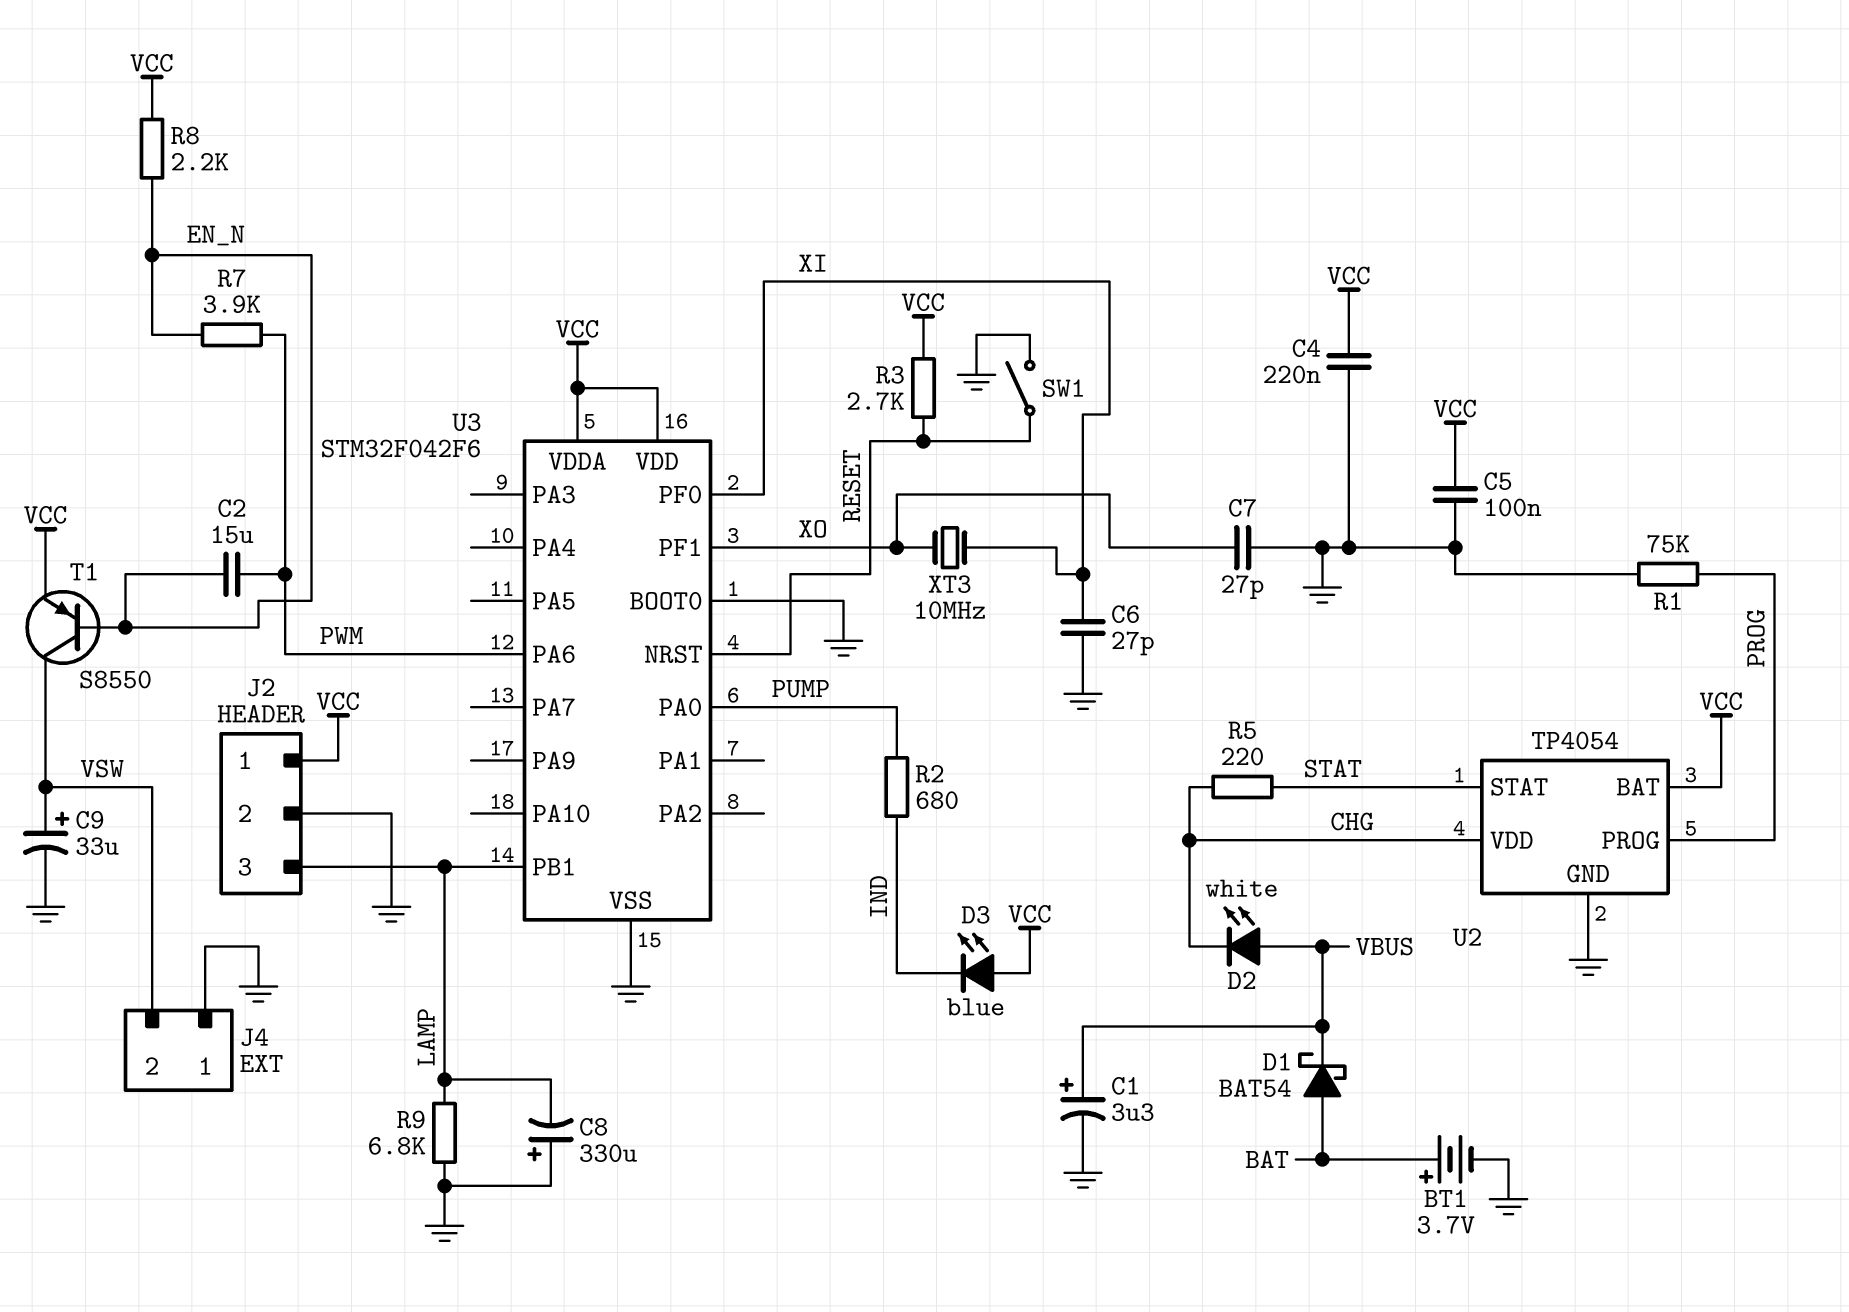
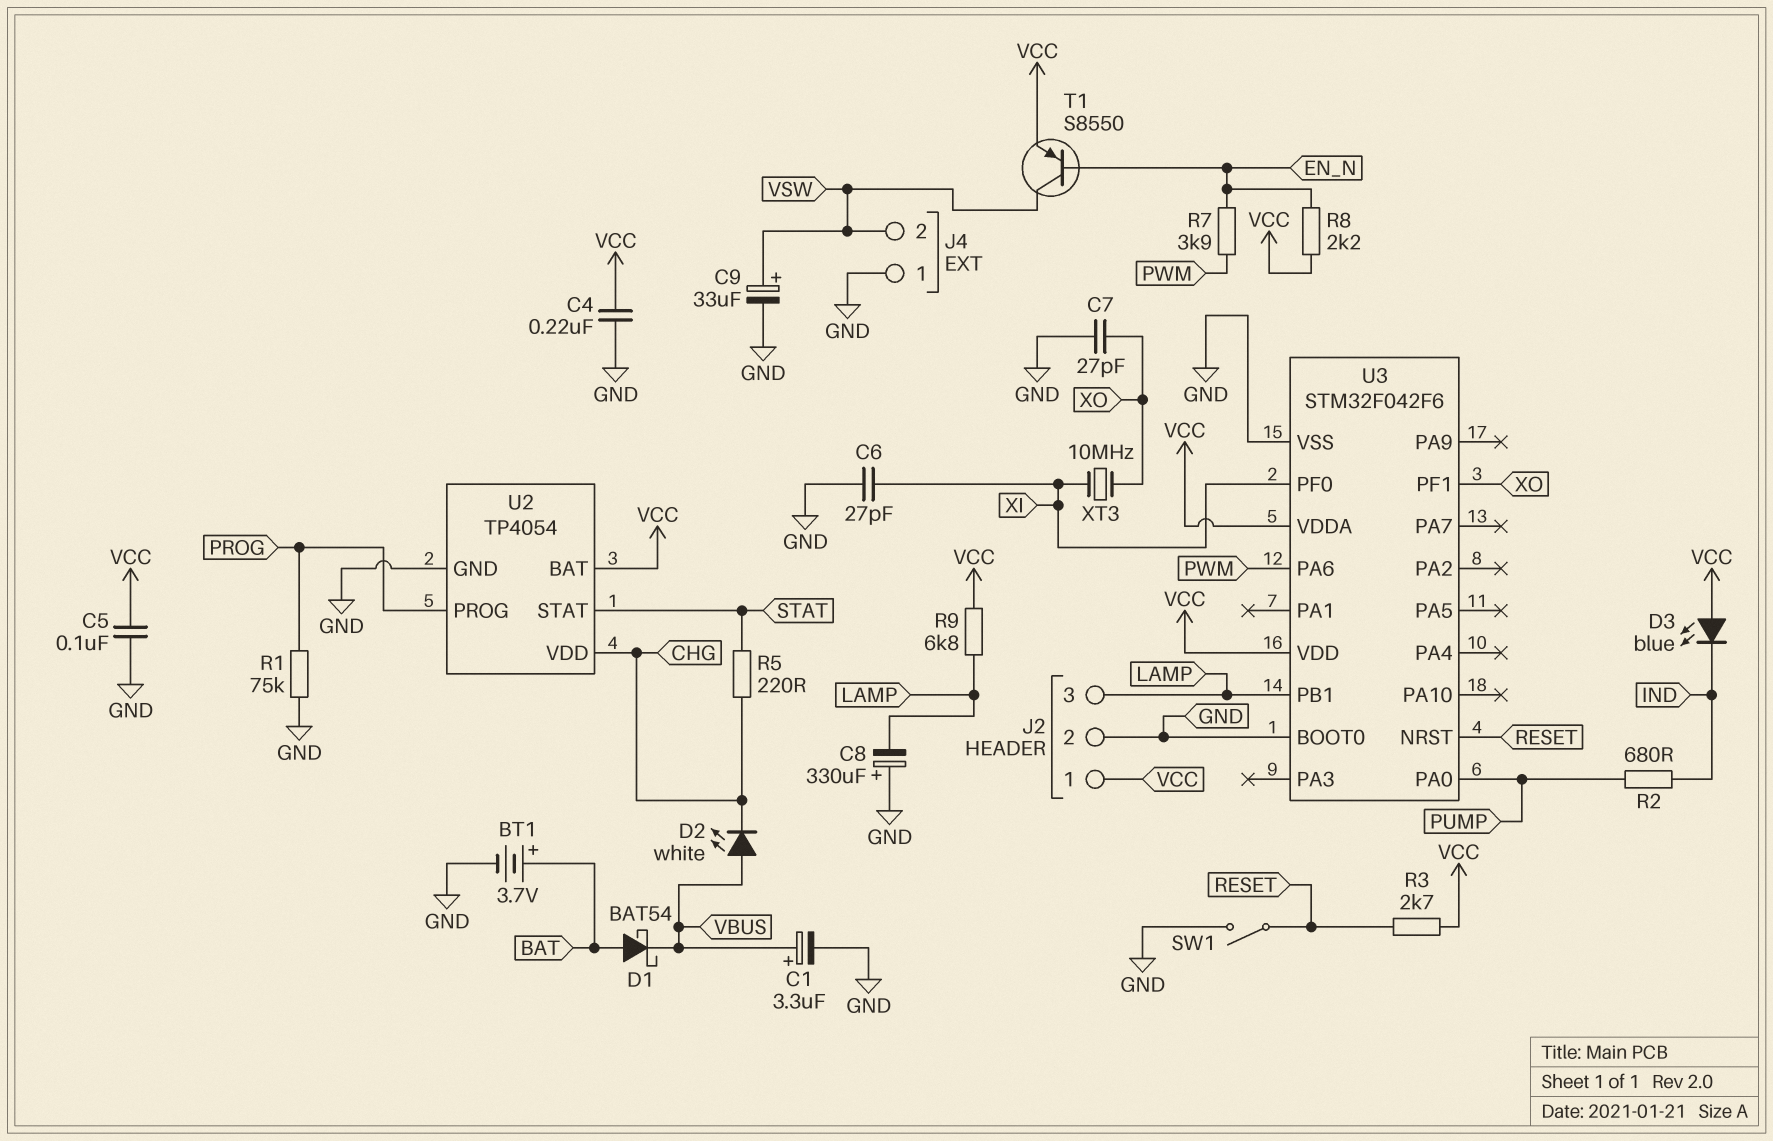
C2: 15uF (EN_N, PWM) -> none
R9: 6.8k (GND, LAMP) -> 6.8k (LAMP, VCC)

